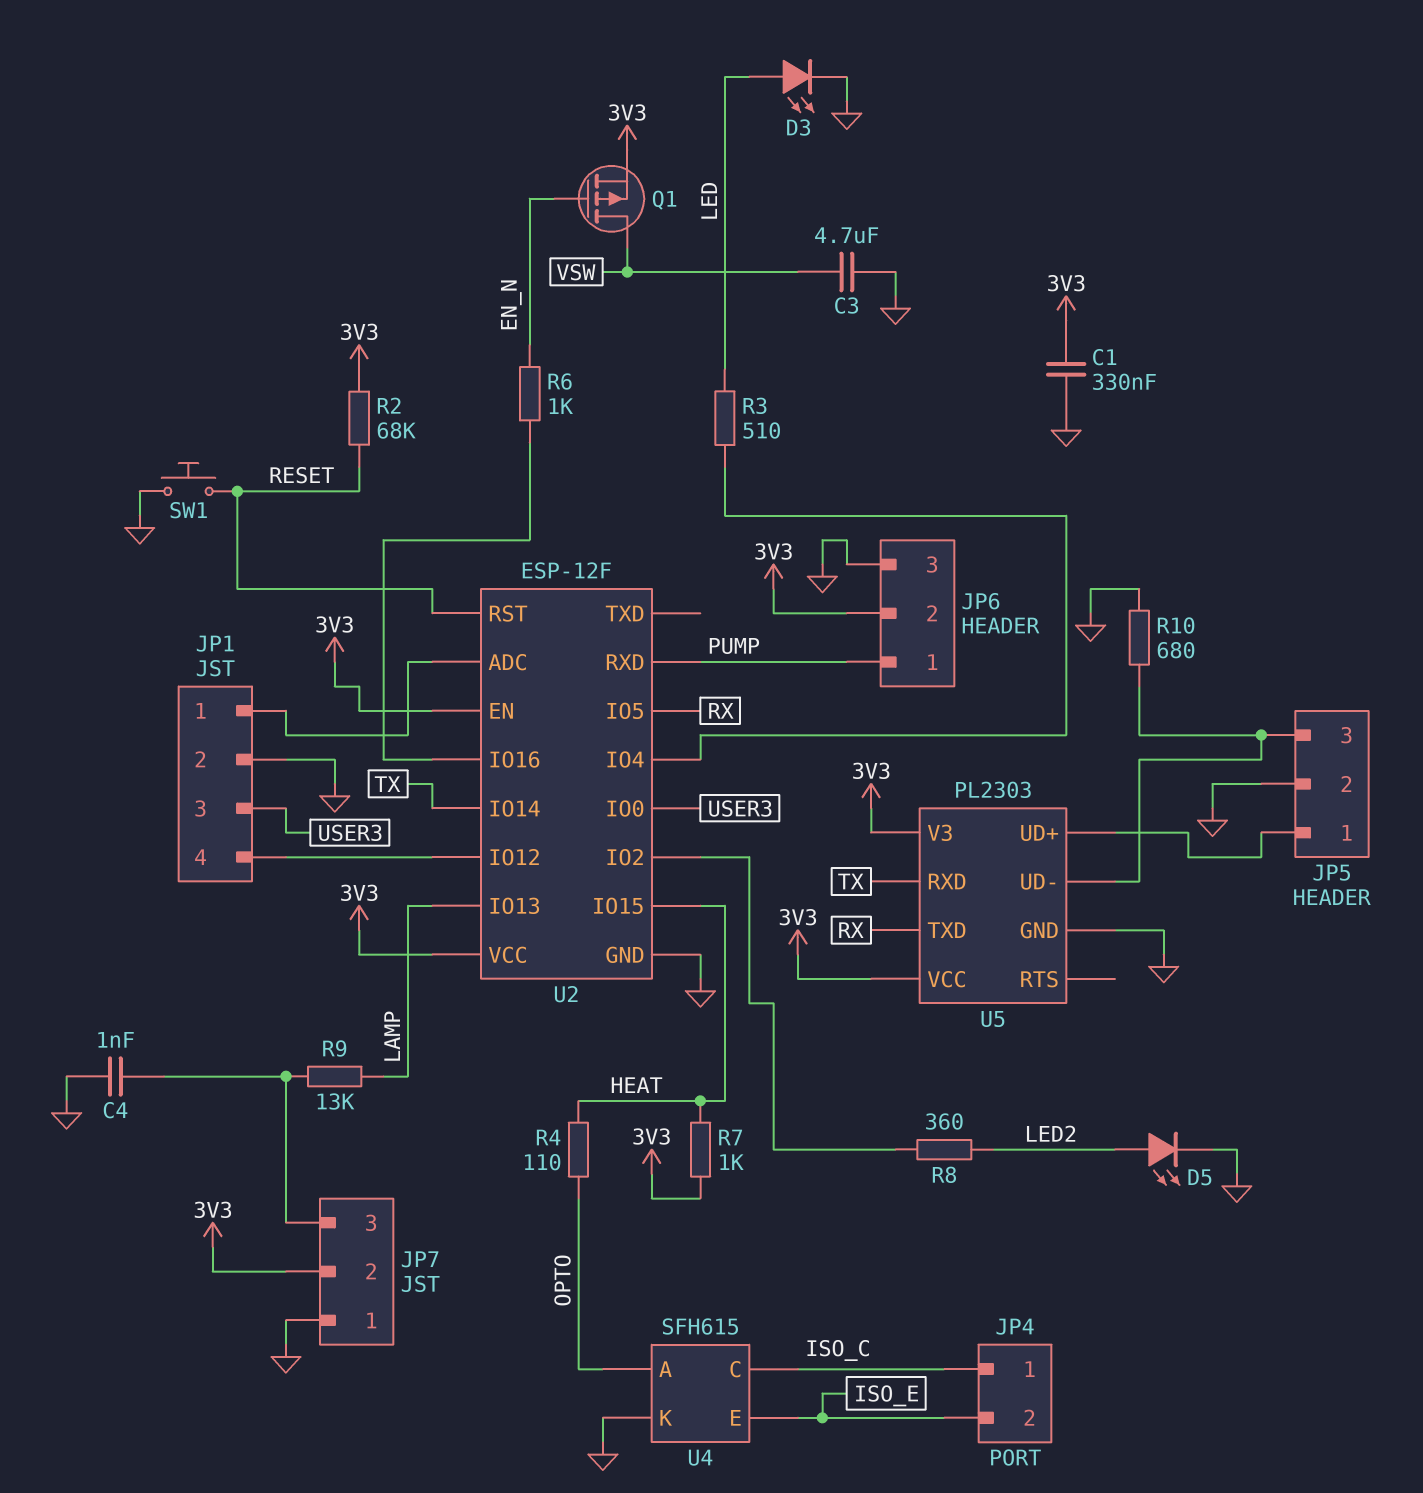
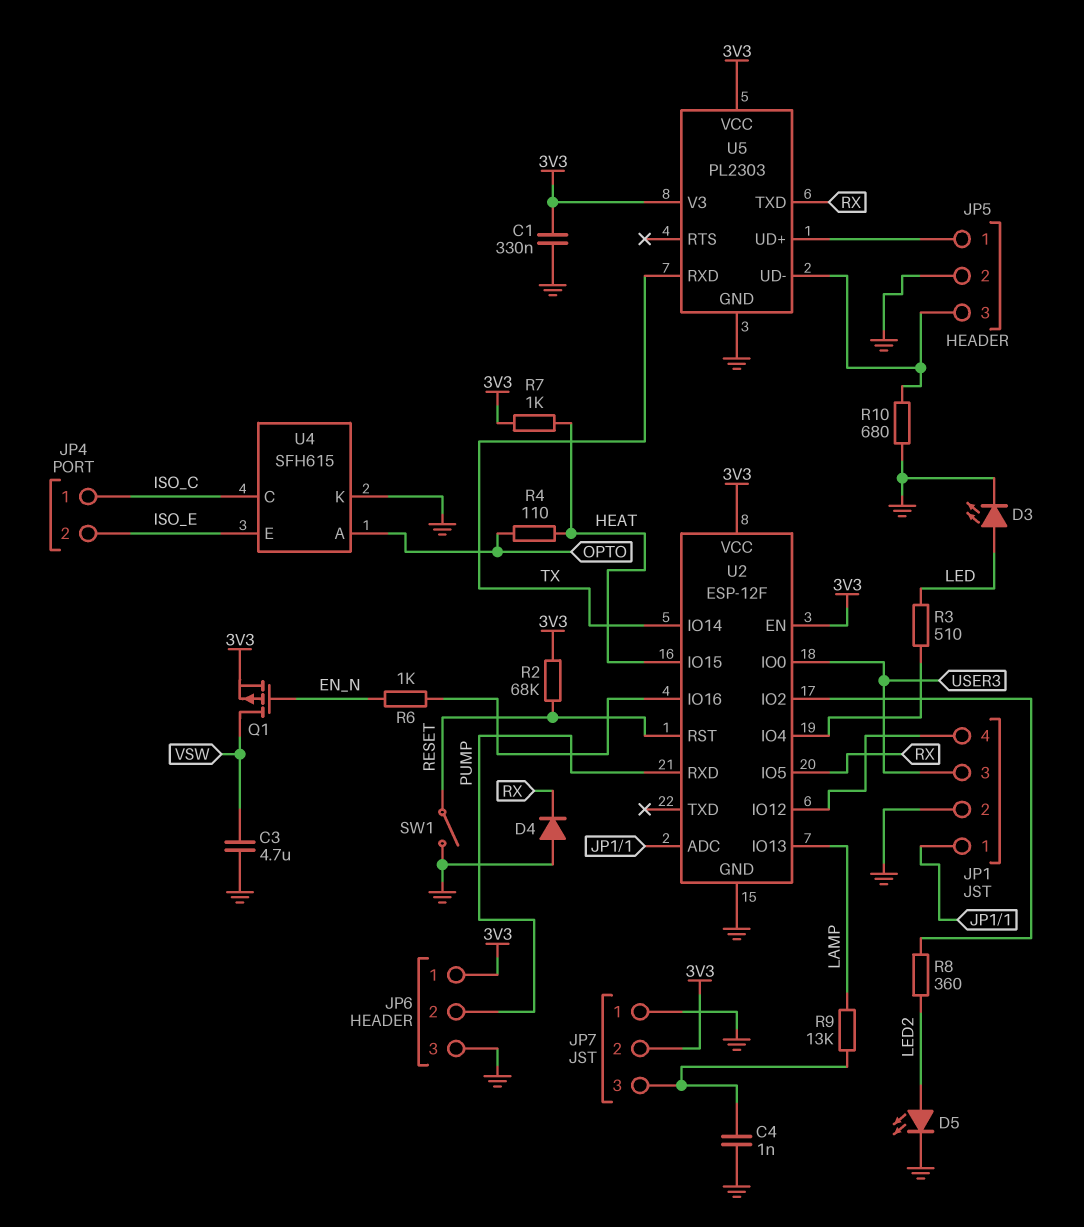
D4: none -> diode (A GND, K RX)
JP6 pin 1: PUMP -> 3V3
JP6 pin 2: 3V3 -> PUMP
SW1: button (GND, RESET) -> switch (GND, RESET)

